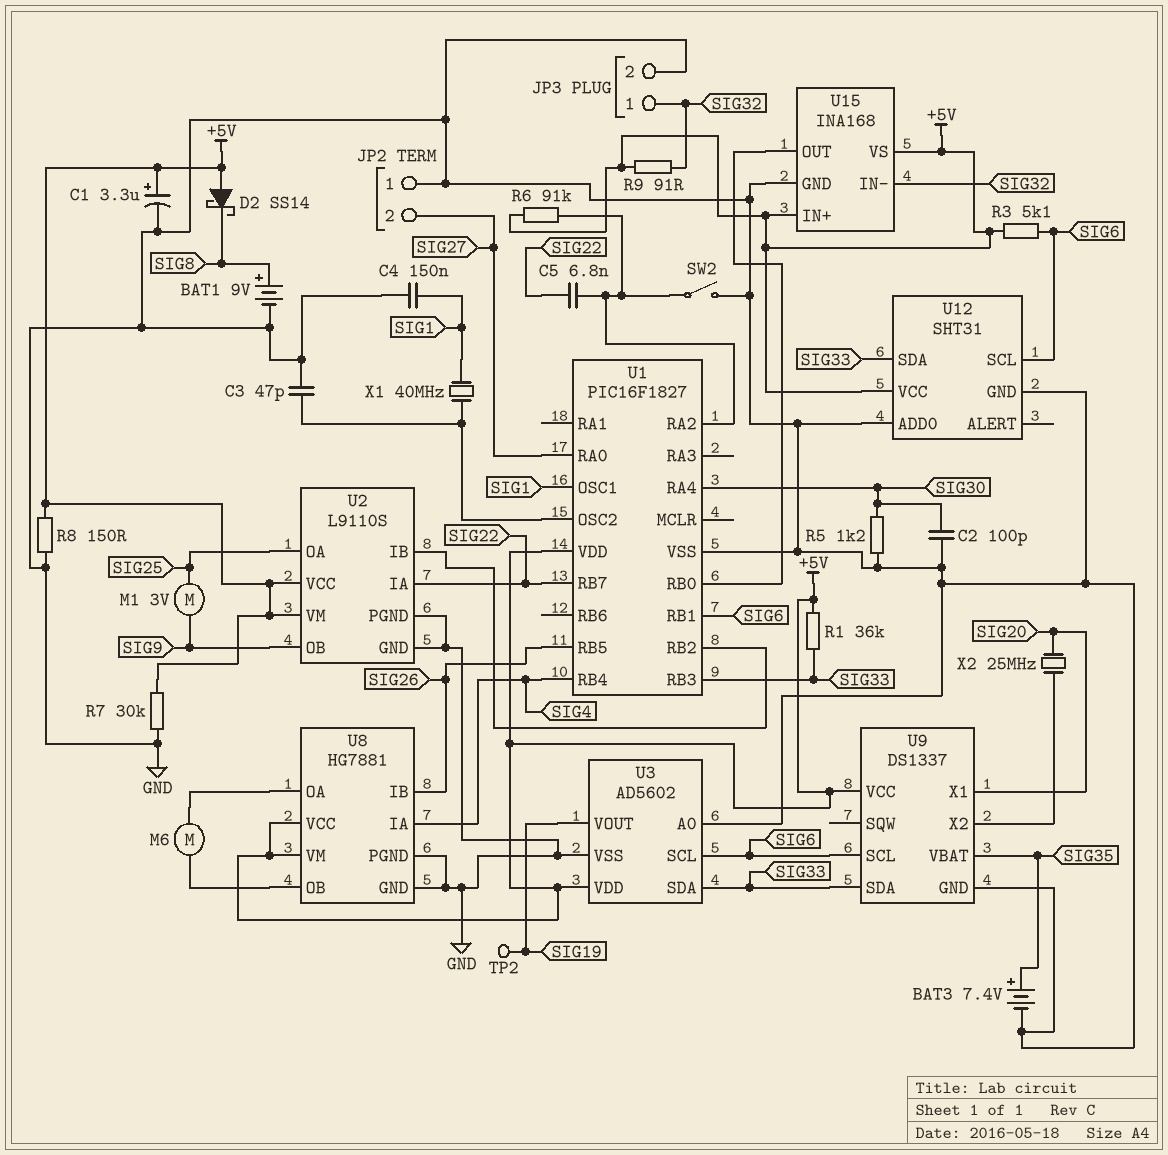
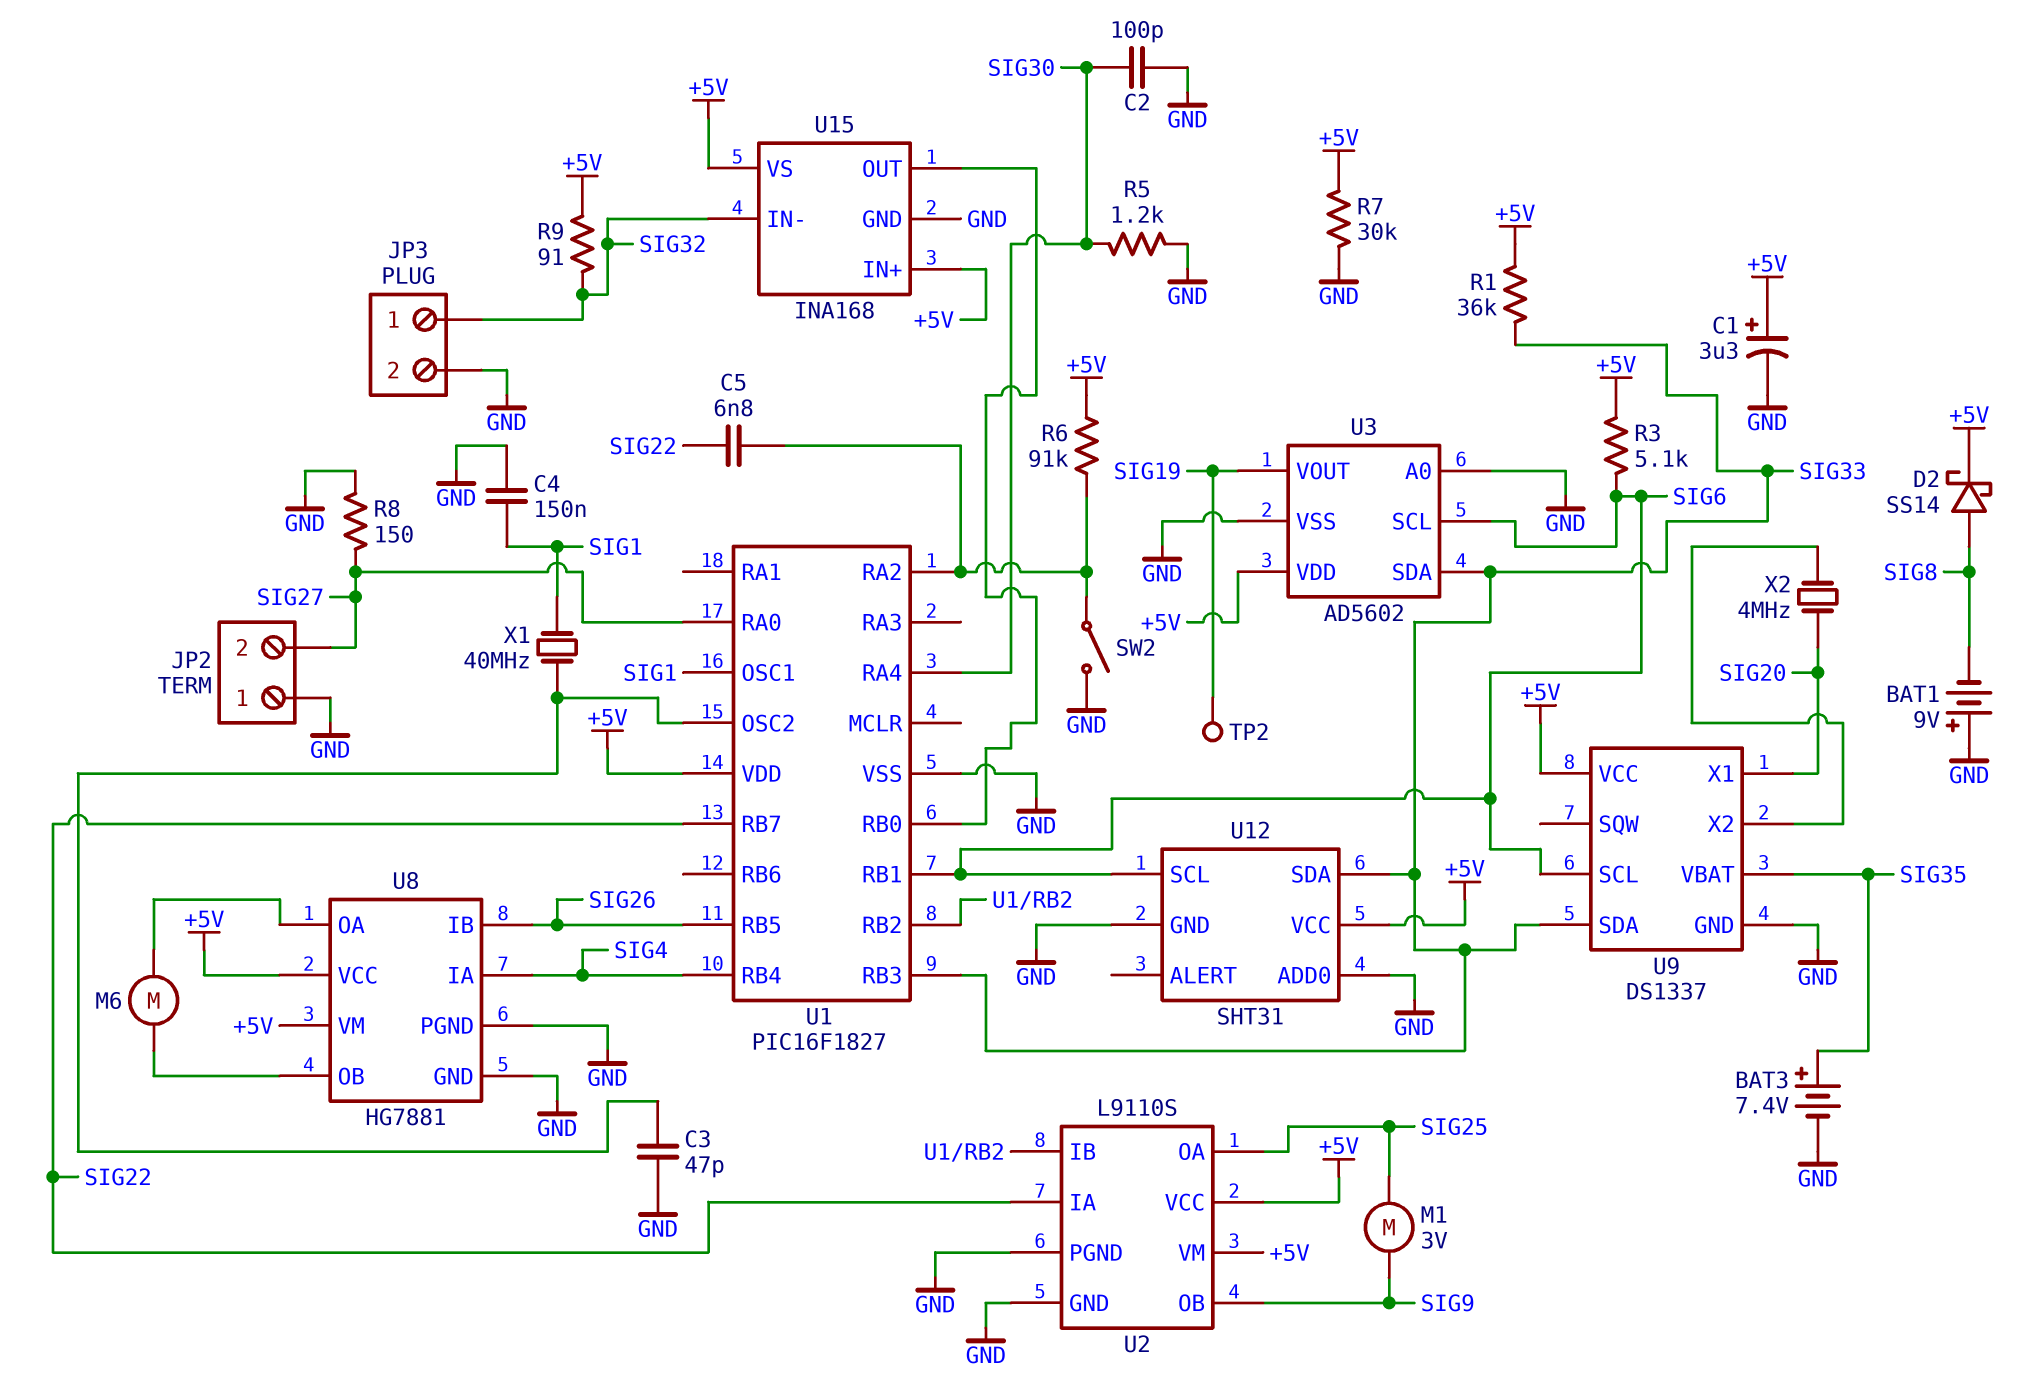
BAT1: 9V (plus SIG8, minus GND) -> 9V (plus GND, minus SIG8)
D2: schottky SS14 (A +5V, K SIG8) -> schottky SS14 (A SIG8, K +5V)
R8: 150 (+5V, GND) -> 150 (GND, SIG27)
X2: 25MHz (SIG20, U9/X2) -> 4MHz (SIG20, U9/X2)

